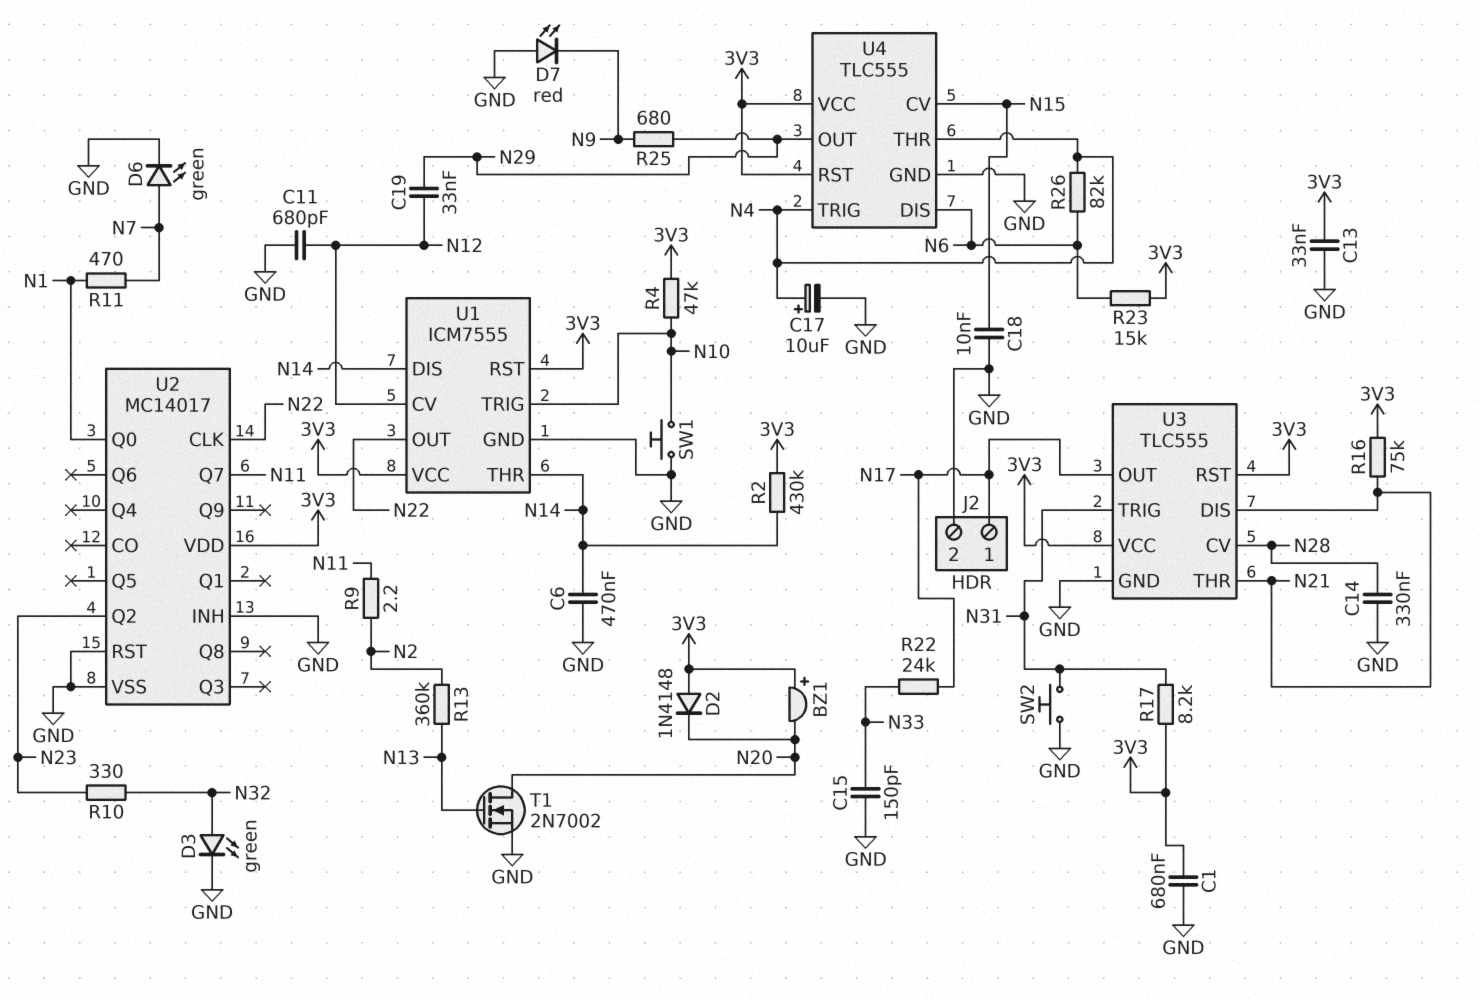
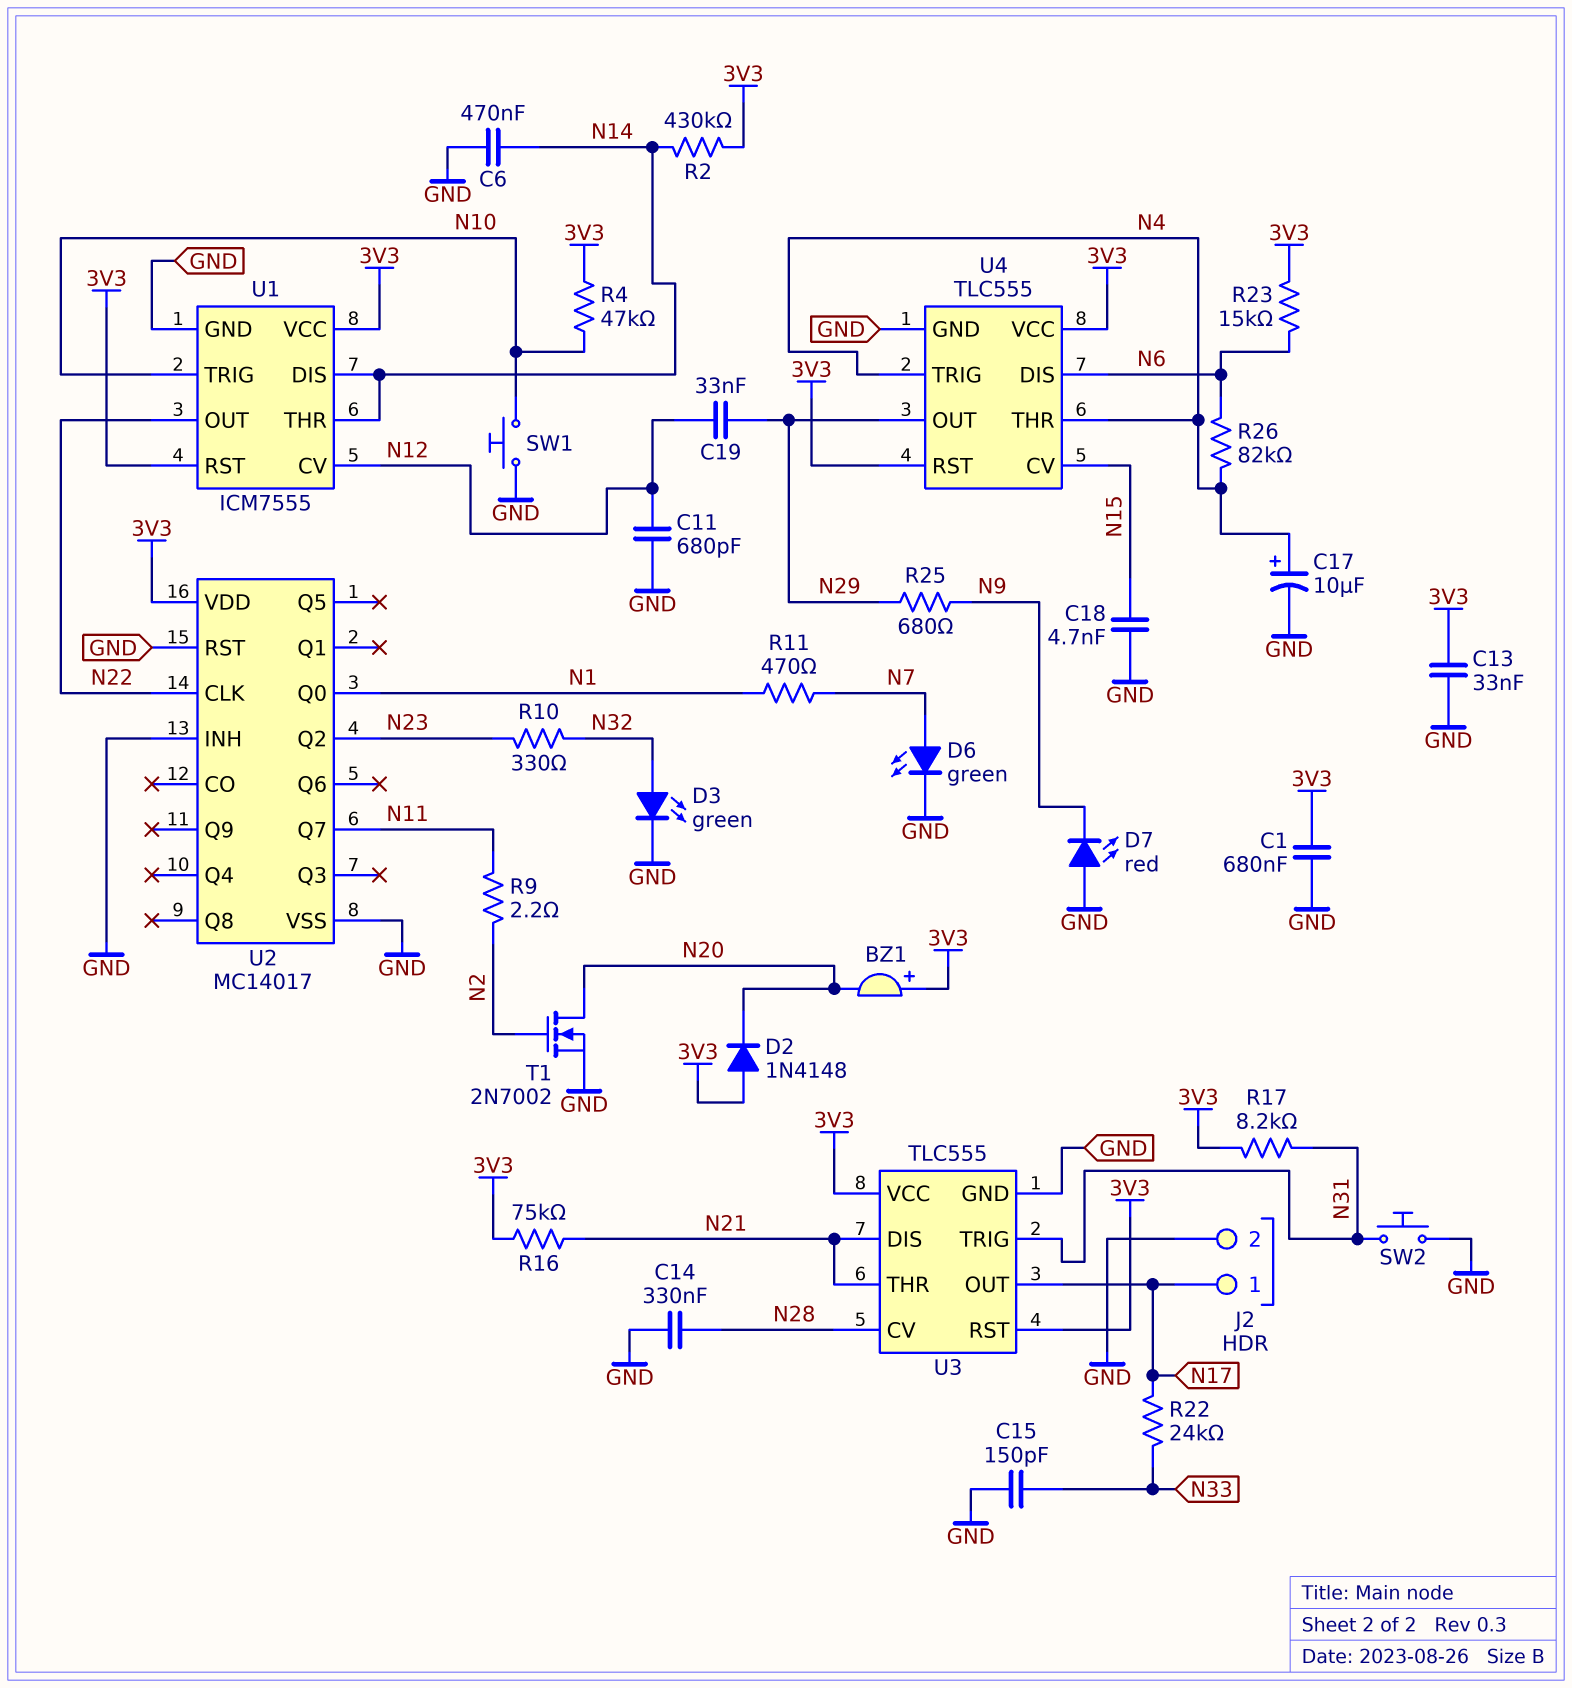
C18: 10nF (GND, N15) -> 4.7nF (GND, N15)
R13: 360k (N2, N13) -> none
T1: NMOS 2N7002 (G N13, D N20, S GND) -> NMOS 2N7002 (G N2, D N20, S GND)

